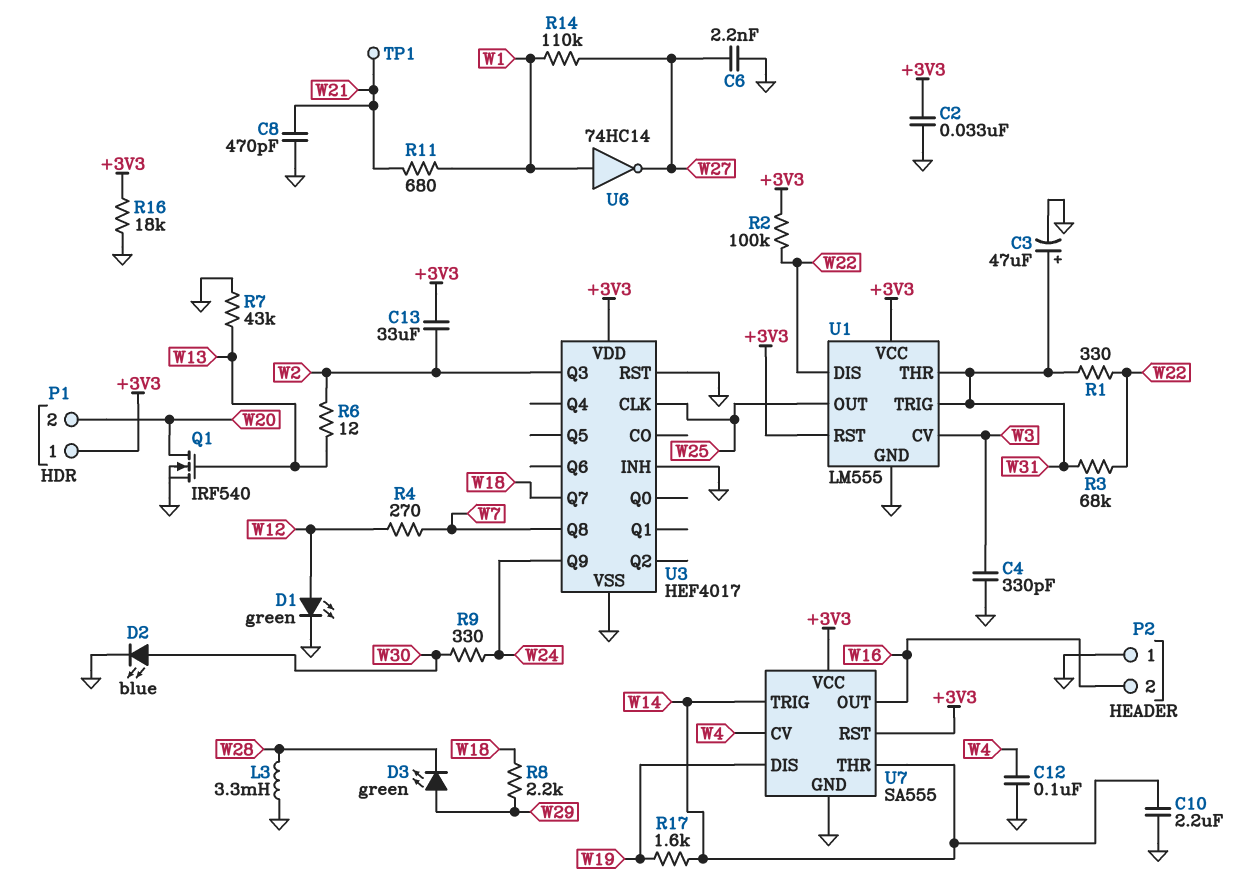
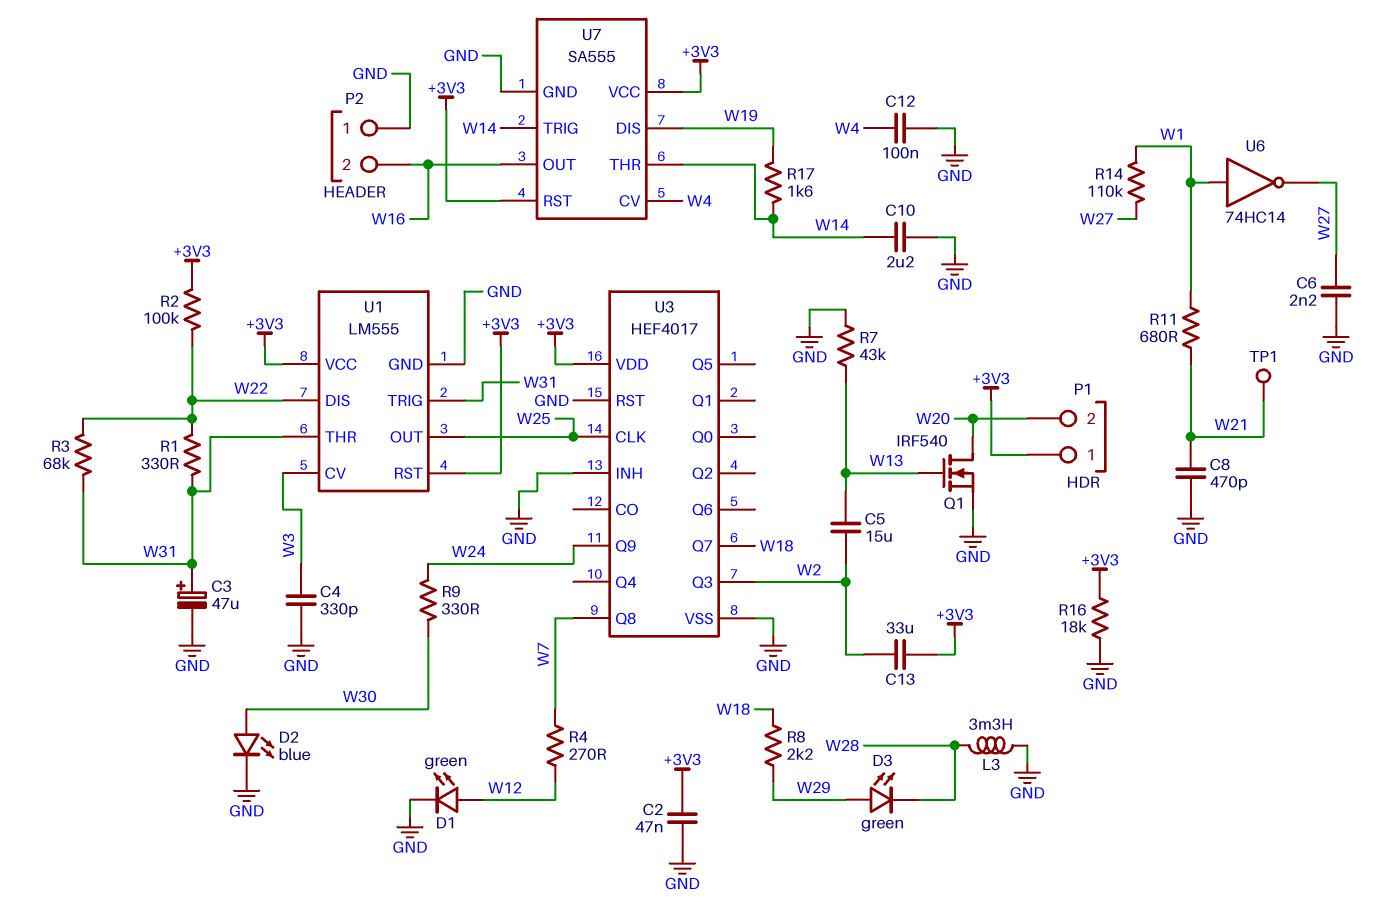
C2: 33nF (+3V3, GND) -> 47nF (+3V3, GND)
C5: none -> 15uF (W2, W13)
R6: 12 (W2, W13) -> none

